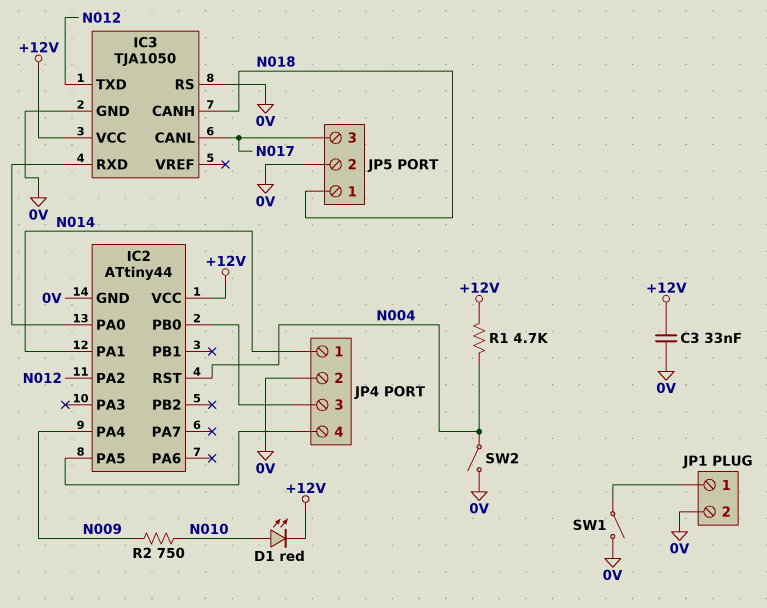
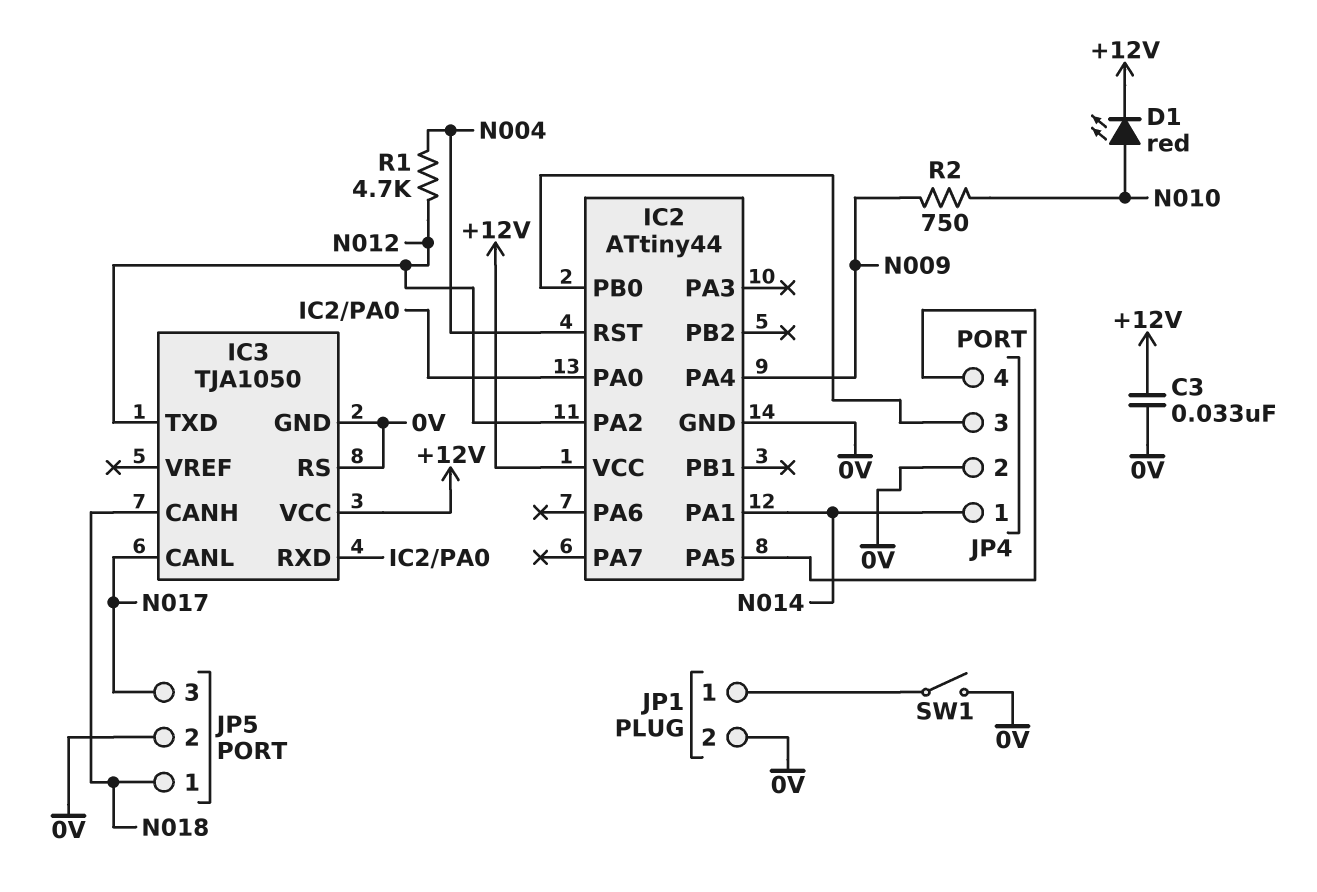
R1: 4.7k (+12V, N004) -> 4.7k (N004, N012)
SW2: switch (0V, N004) -> none

